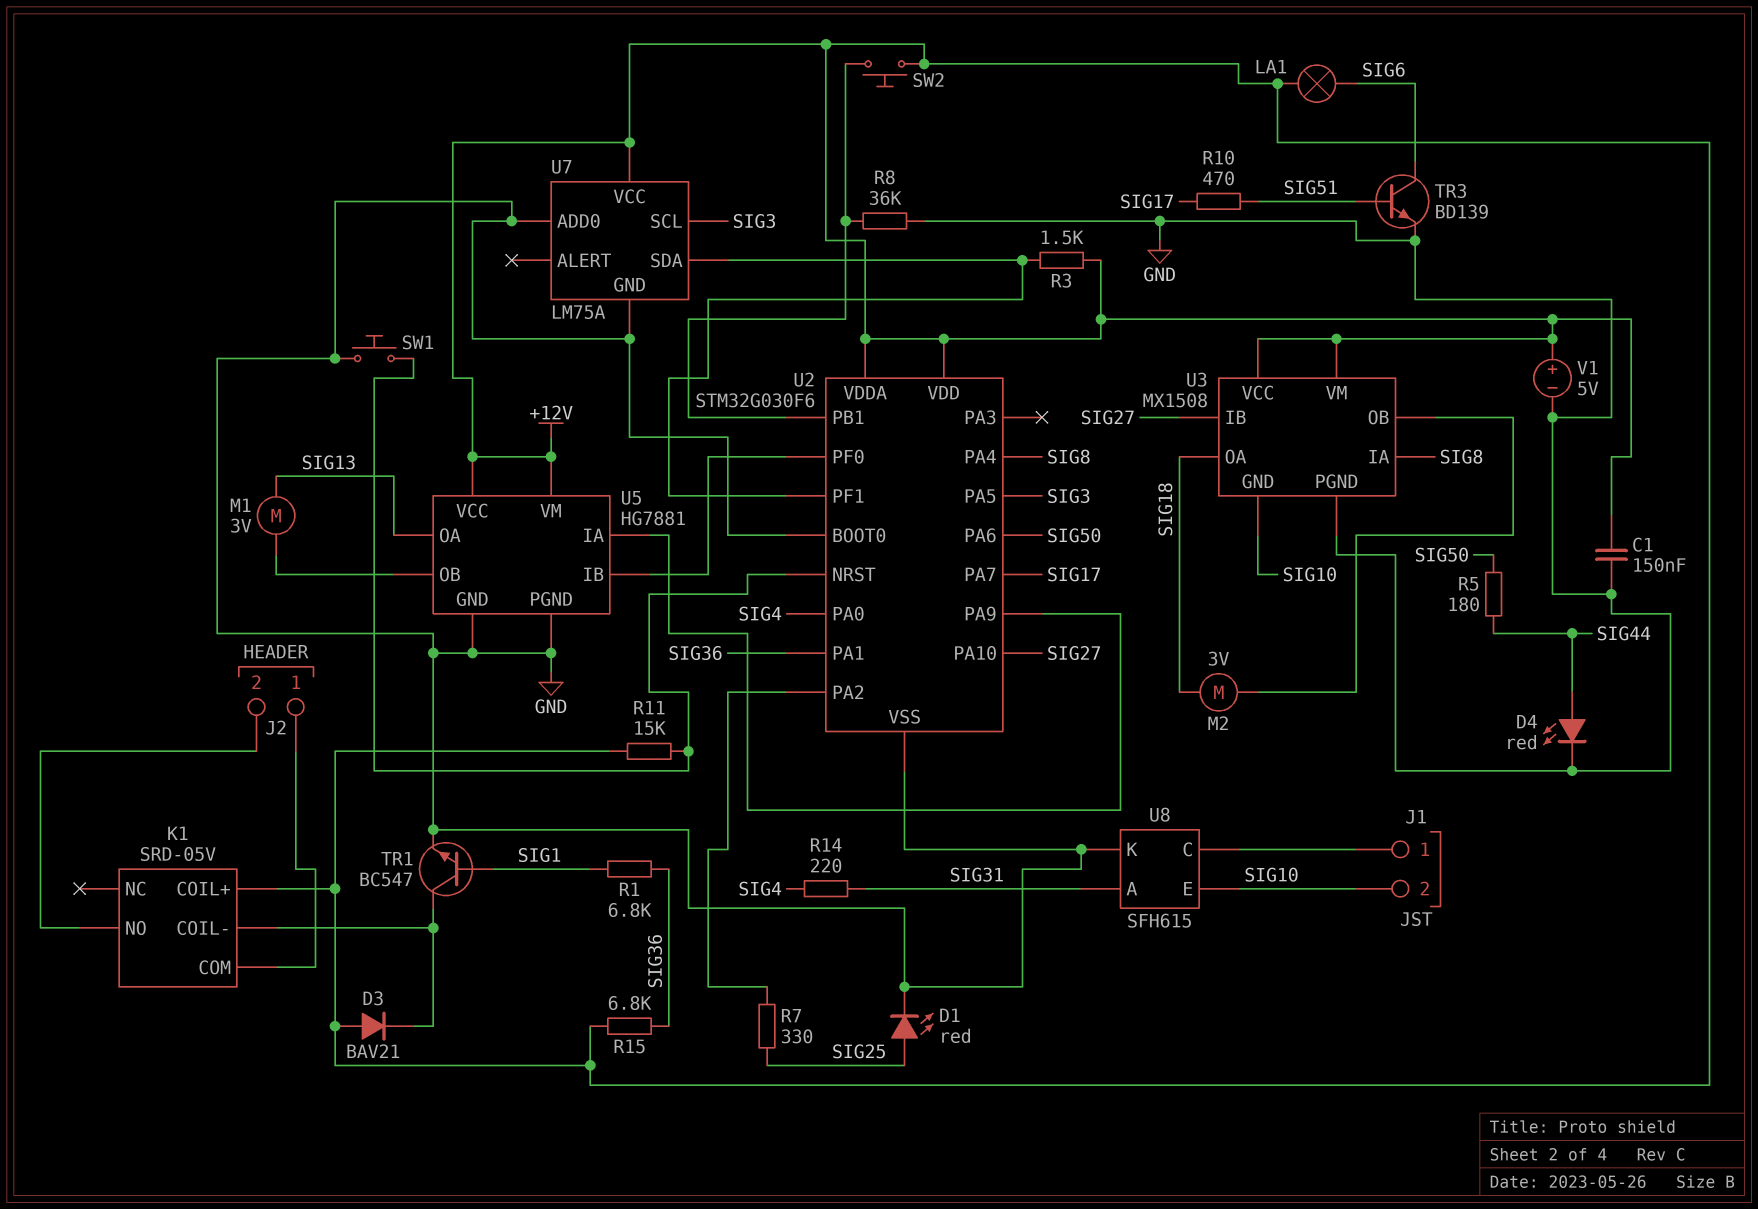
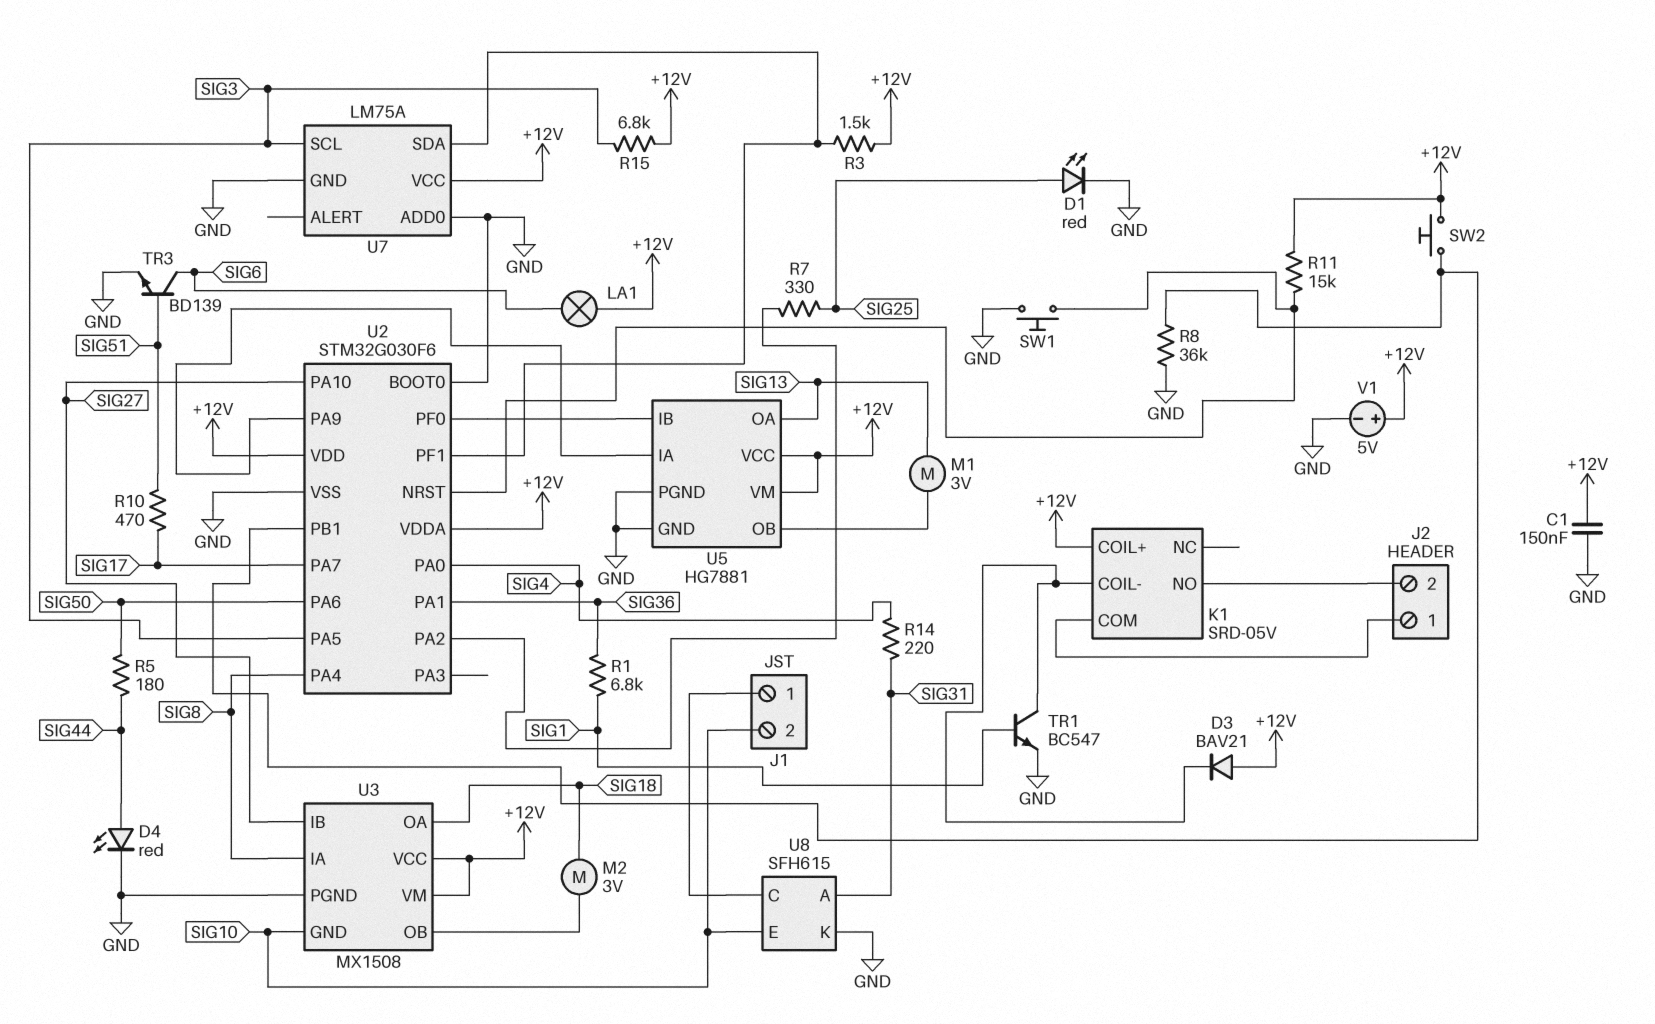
R15: 6.8k (+12V, SIG36) -> 6.8k (+12V, SIG3)

